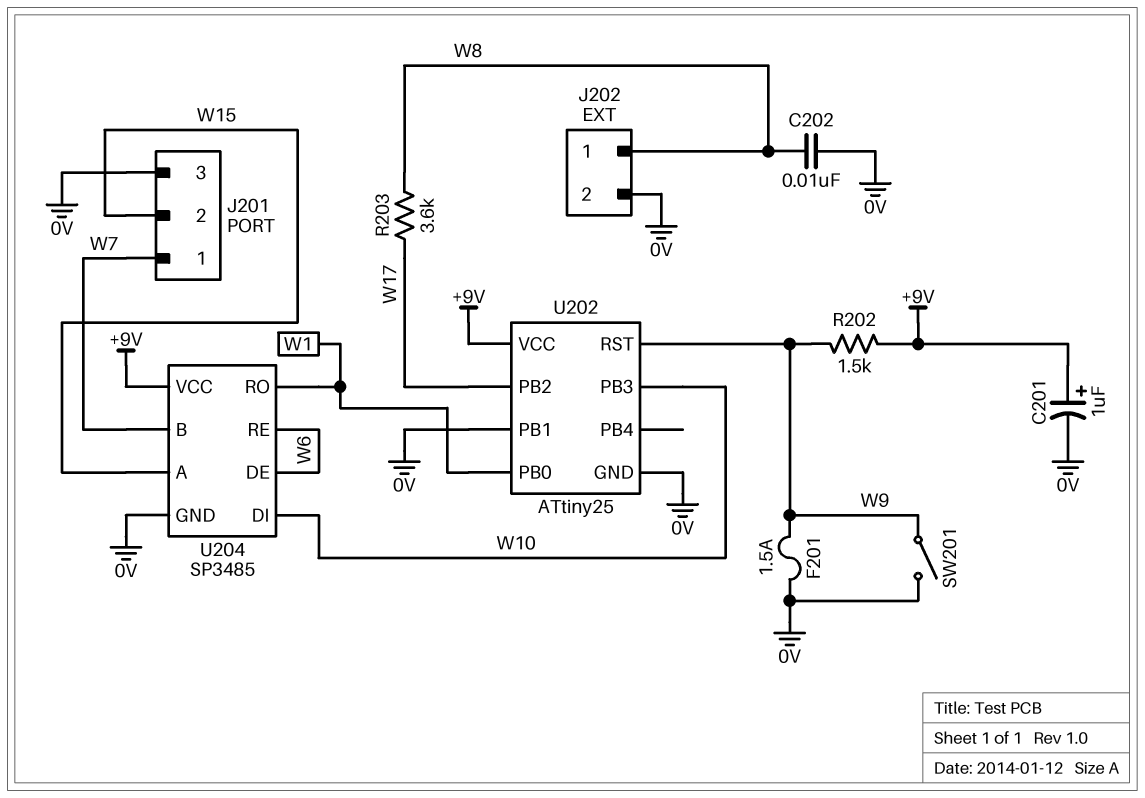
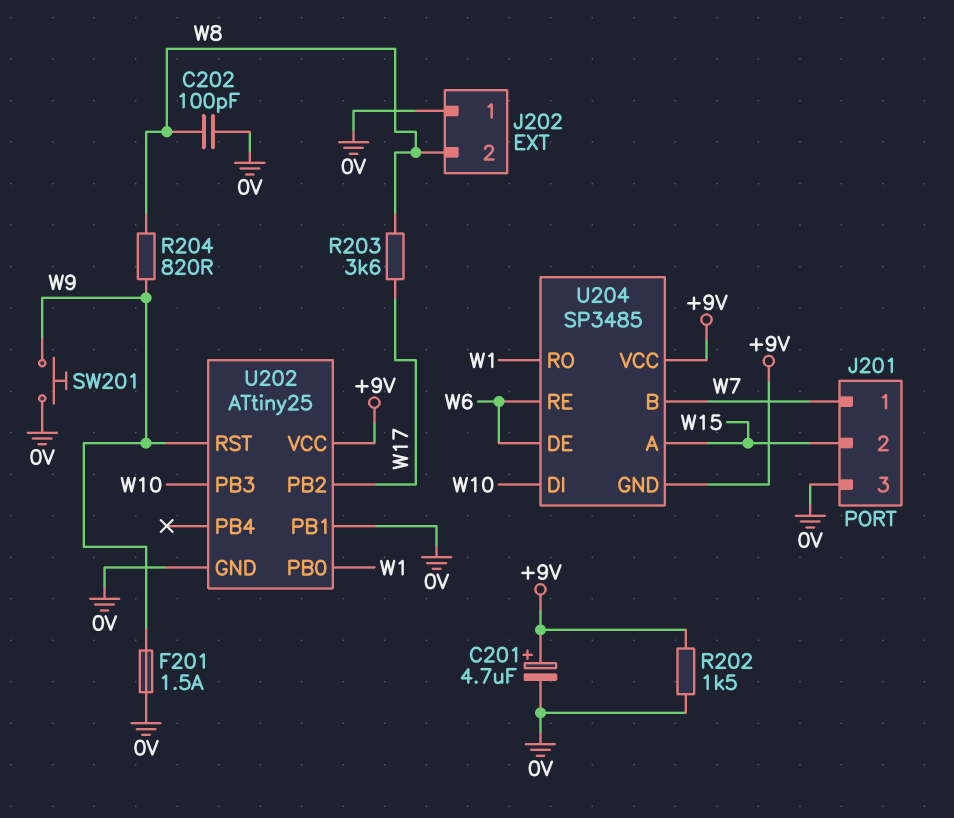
C201: 1uF (plus +9V, minus 0V) -> 4.7uF (plus +9V, minus 0V)
C202: 10nF (0V, W8) -> 100pF (0V, W8)
J202 pin 1: W8 -> 0V
J202 pin 2: 0V -> W8
R202: 1.5k (+9V, W9) -> 1.5k (+9V, 0V)
R204: none -> 820 (W8, W9)
SW201: switch (0V, W9) -> button (0V, W9)
U204 pin GND: 0V -> +9V

